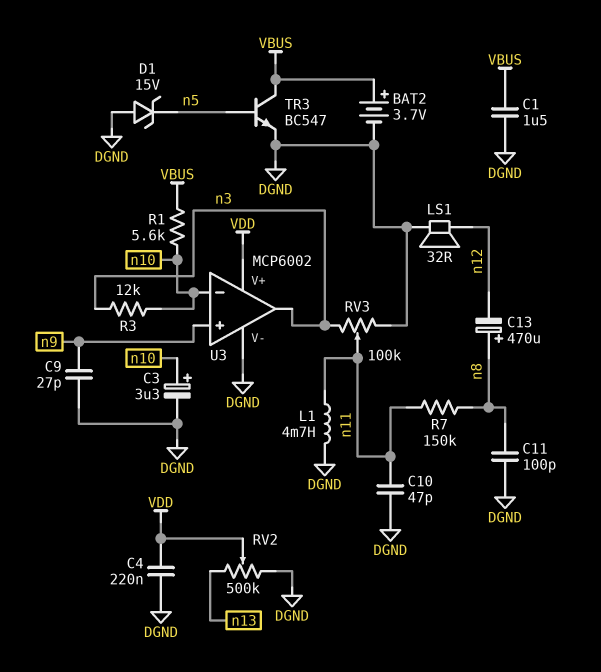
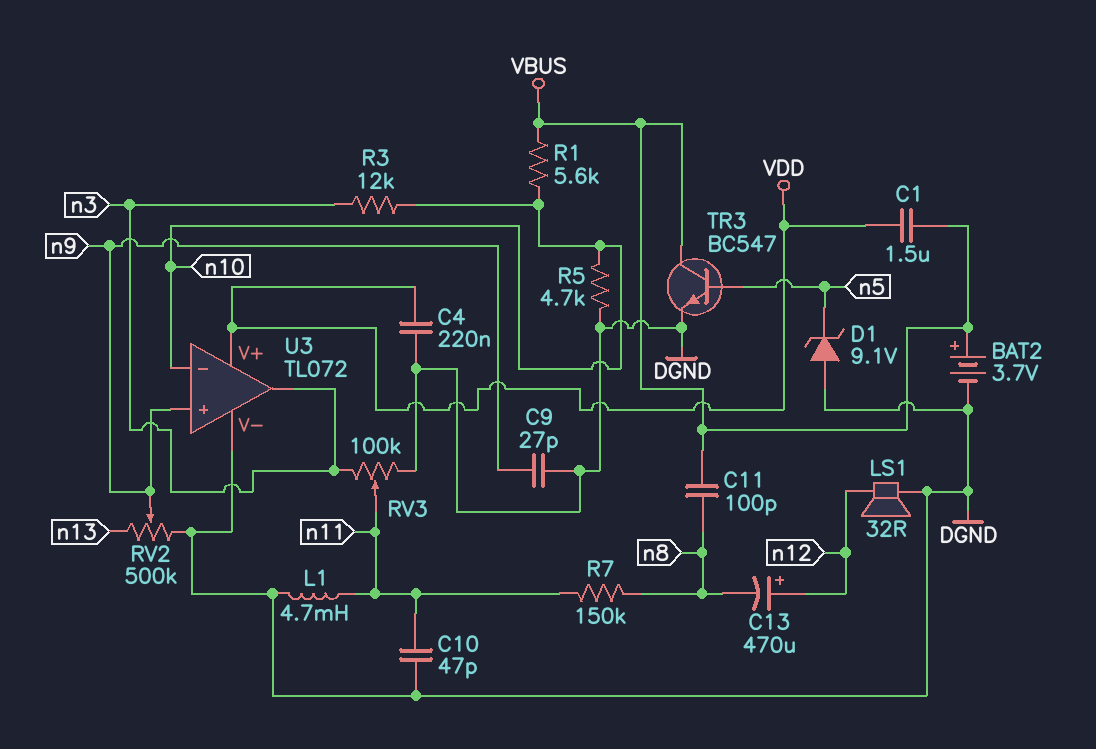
C1: 1.5uF (DGND, VBUS) -> 1.5uF (VBUS, VDD)
C3: 3.3uF (plus n10, minus DGND) -> none
C11: 100pF (DGND, n8) -> 100pF (VBUS, n8)
C13: 470uF (plus n8, minus n12) -> 470uF (plus n12, minus n8)
D1: zener 15V (A DGND, K n5) -> zener 9.1V (A DGND, K n5)
R5: none -> 4.7k (DGND, n10)
RV2: 500k (DGND, n13, wiper VDD) -> 500k (DGND, n13, wiper n9)
U3: MCP6002 -> TL072

